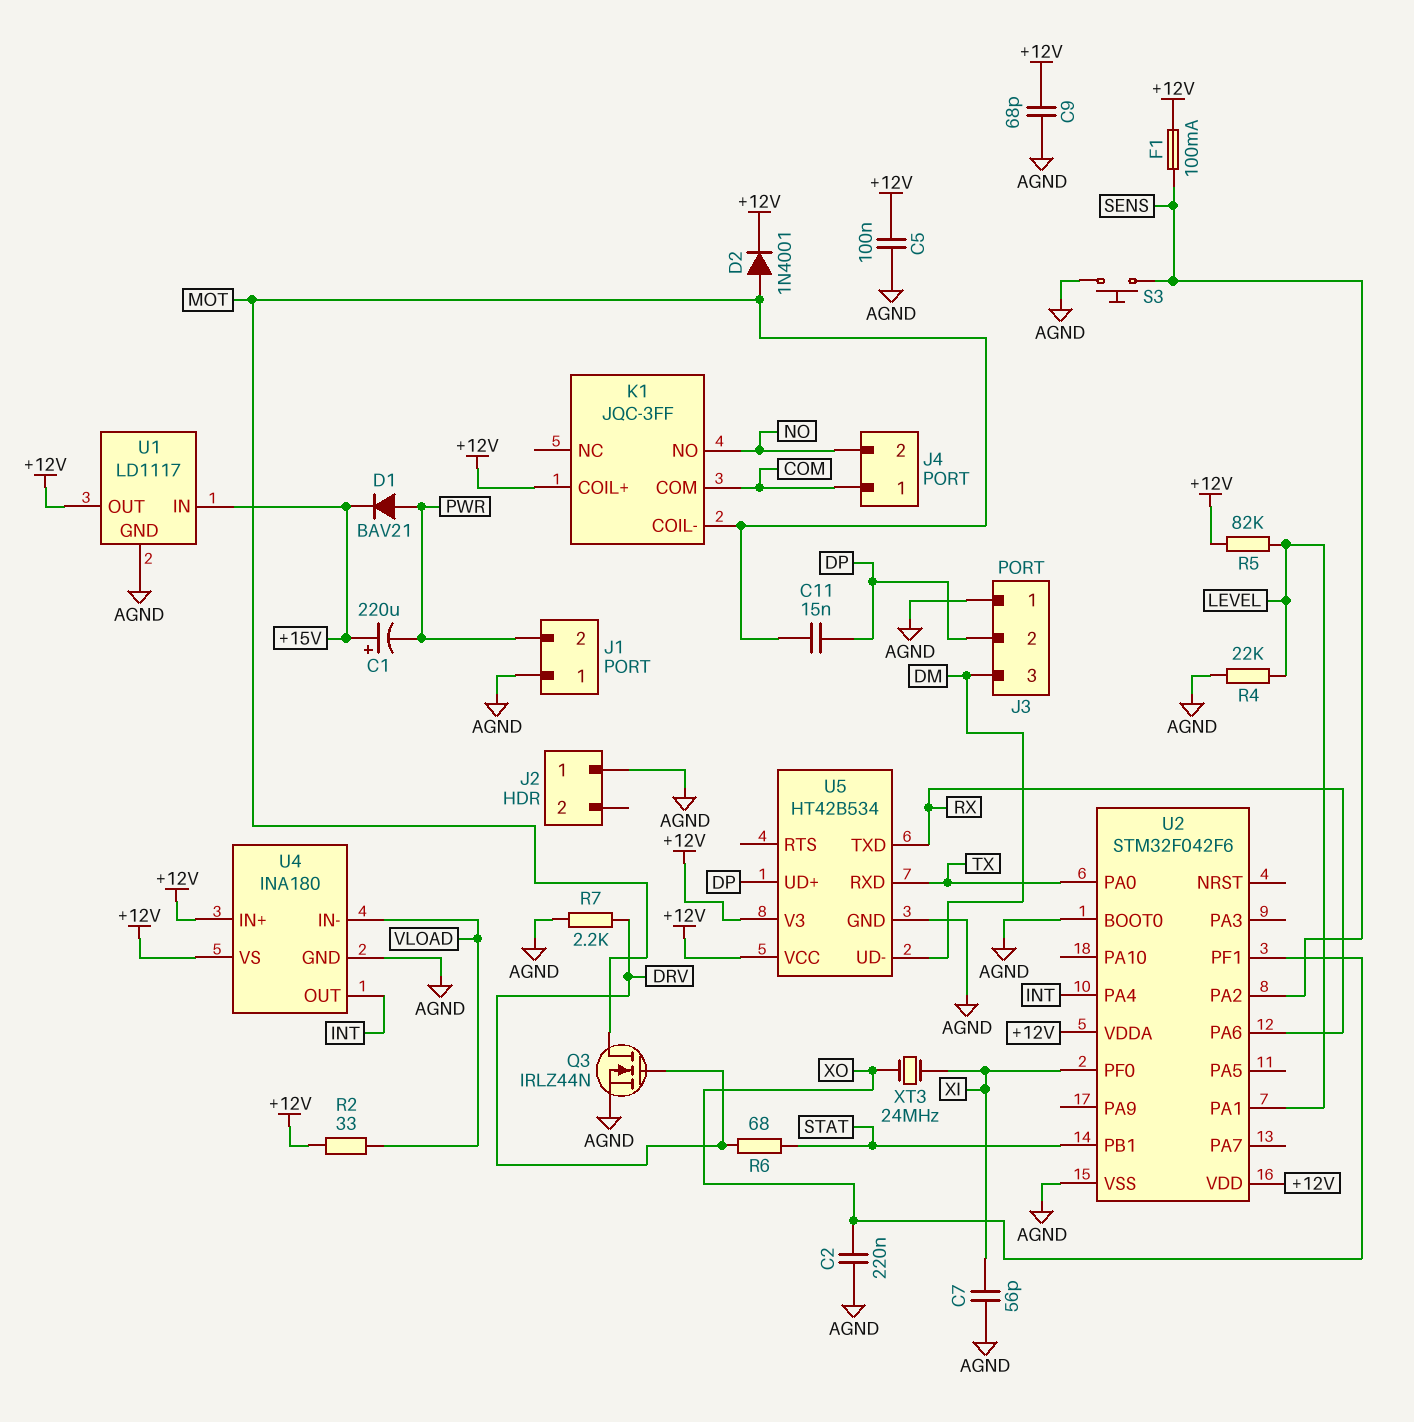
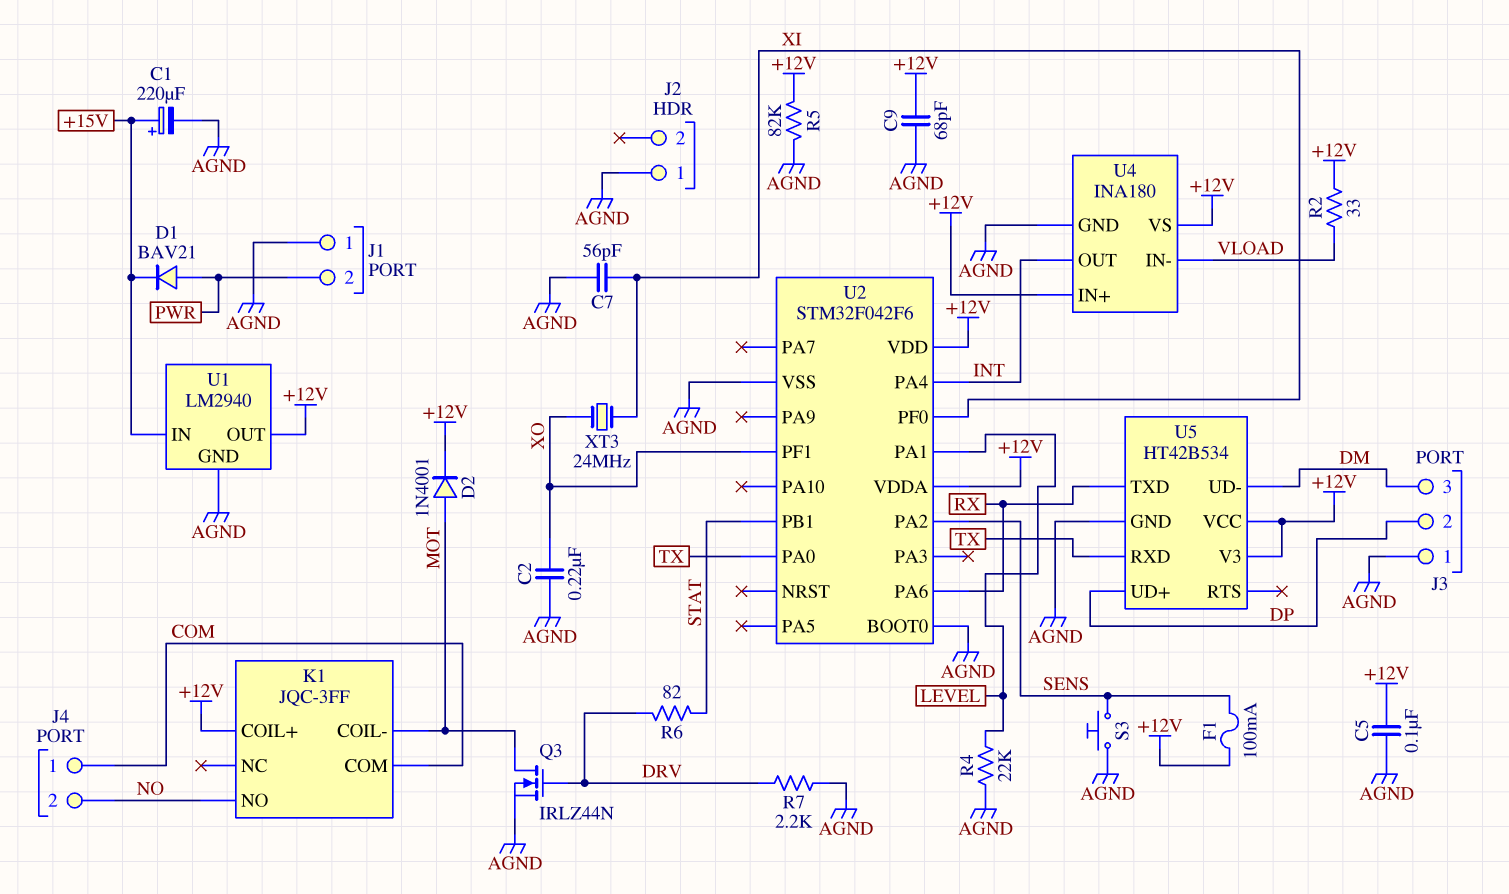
C1: 220uF (plus +15V, minus PWR) -> 220uF (plus +15V, minus AGND)
C11: 15nF (DP, MOT) -> none
R5: 82k (+12V, LEVEL) -> 82k (+12V, AGND)
R6: 68 (DRV, STAT) -> 82 (DRV, STAT)
U1: LD1117 -> LM2940

